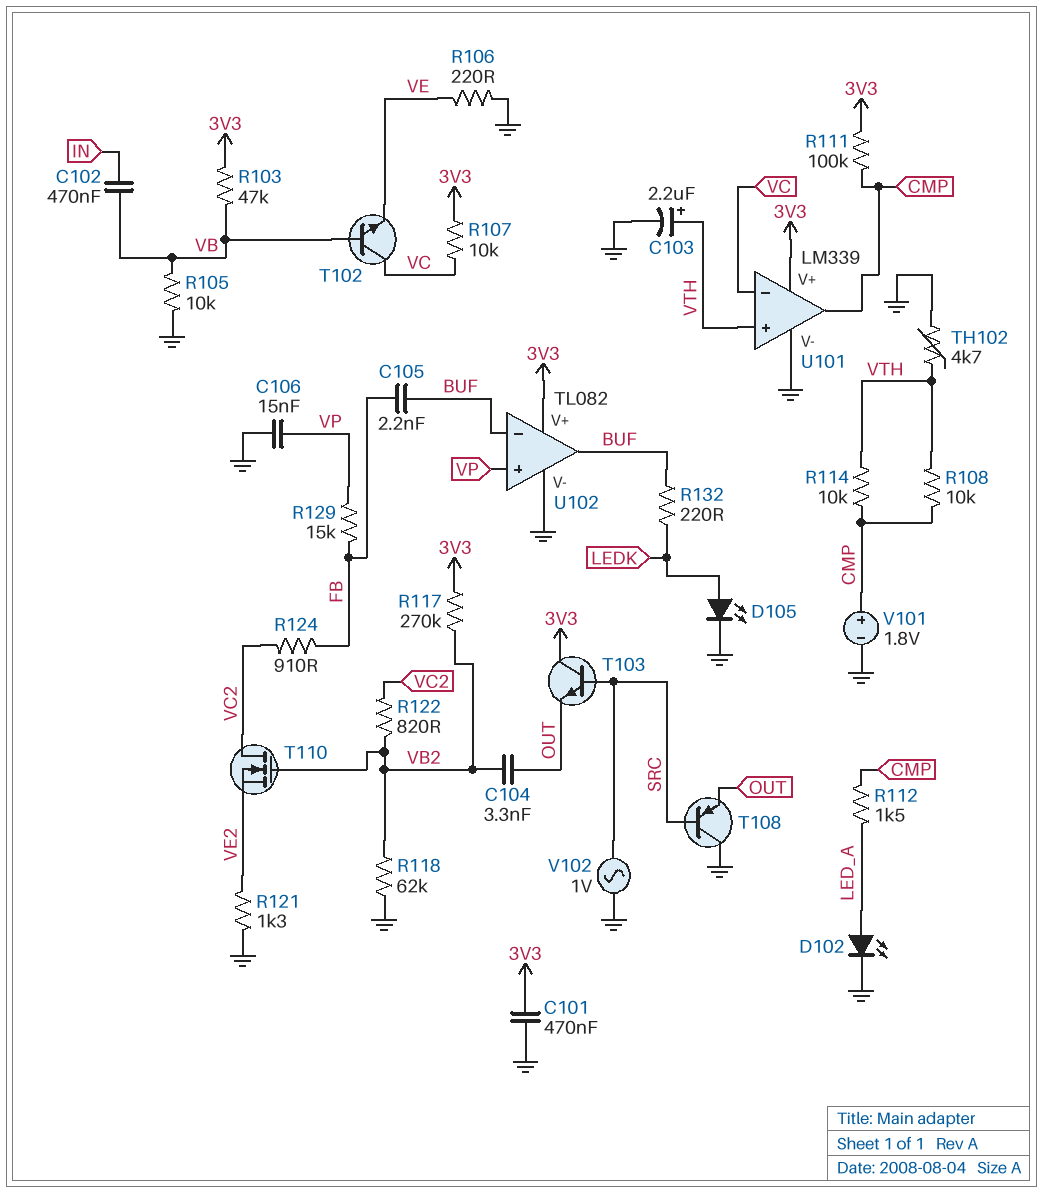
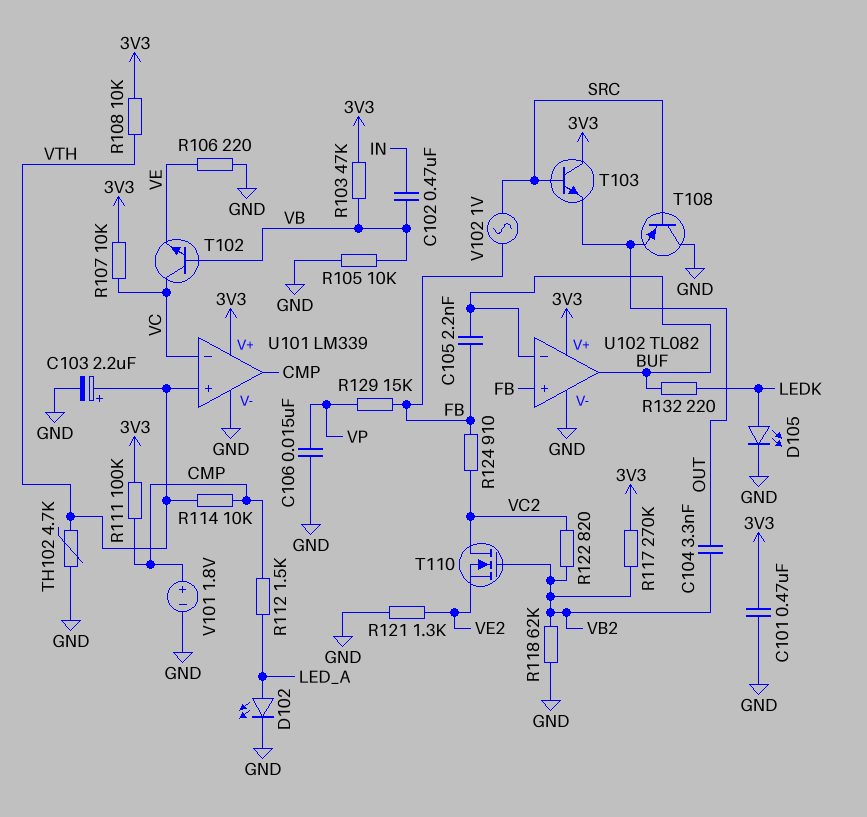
R108: 10k (CMP, VTH) -> 10k (3V3, VTH)
U102 pin in+: VP -> FB
V102: AC 1V (GND, SRC) -> AC 1V (FB, SRC)

